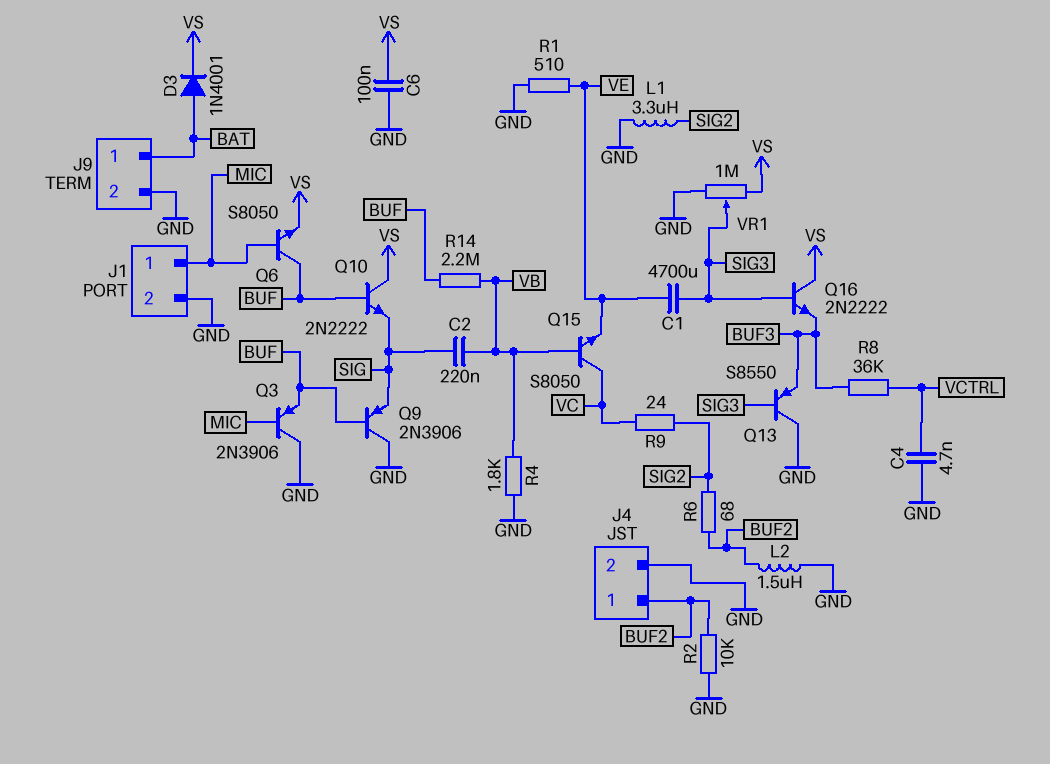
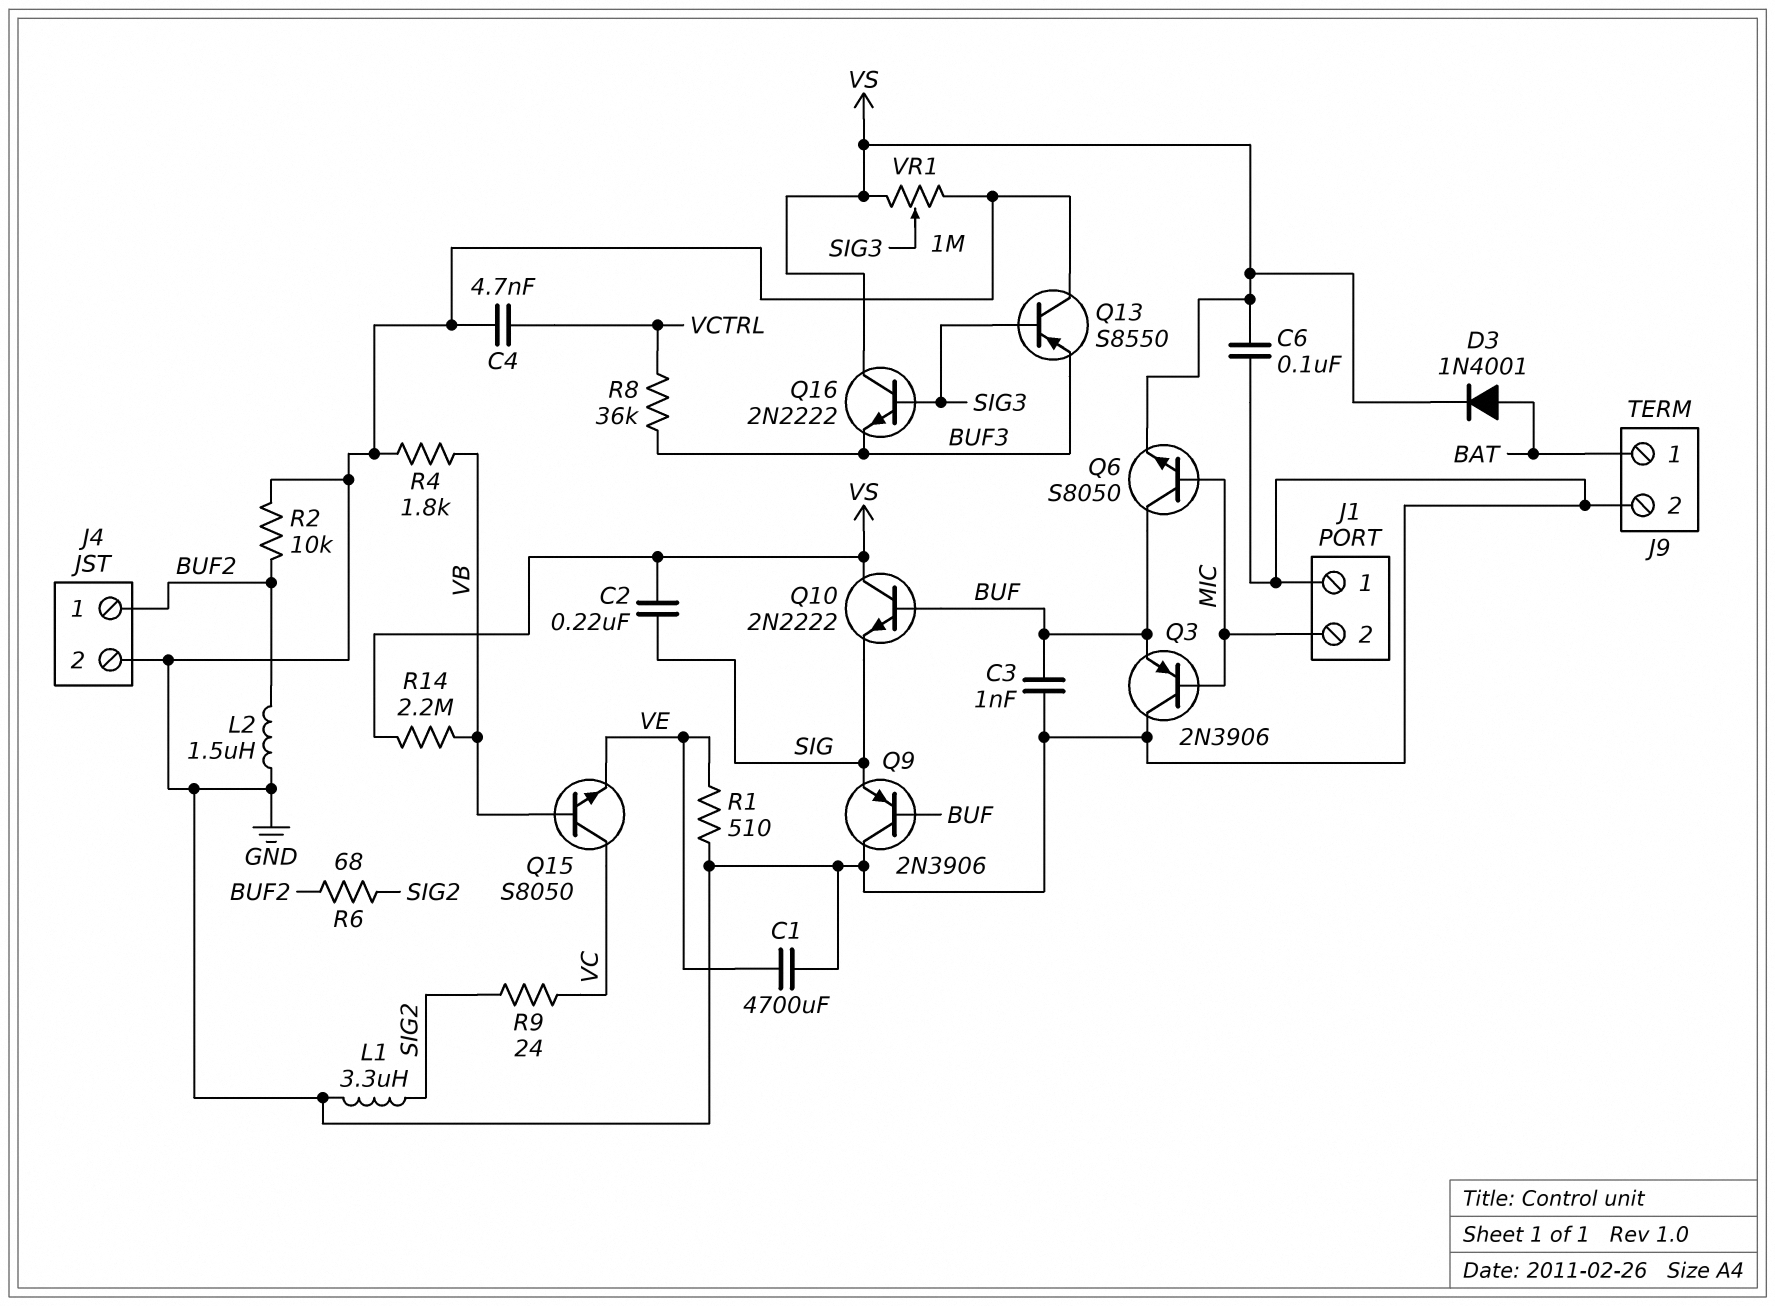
C1: 4700uF (SIG3, VE) -> 4700uF (GND, VE)
C2: 220nF (SIG, VB) -> 220nF (SIG, VS)
C3: none -> 1nF (BUF, GND)
J1 pin 1: MIC -> GND
J1 pin 2: GND -> MIC
R14: 2.2M (BUF, VB) -> 2.2M (VB, VS)

